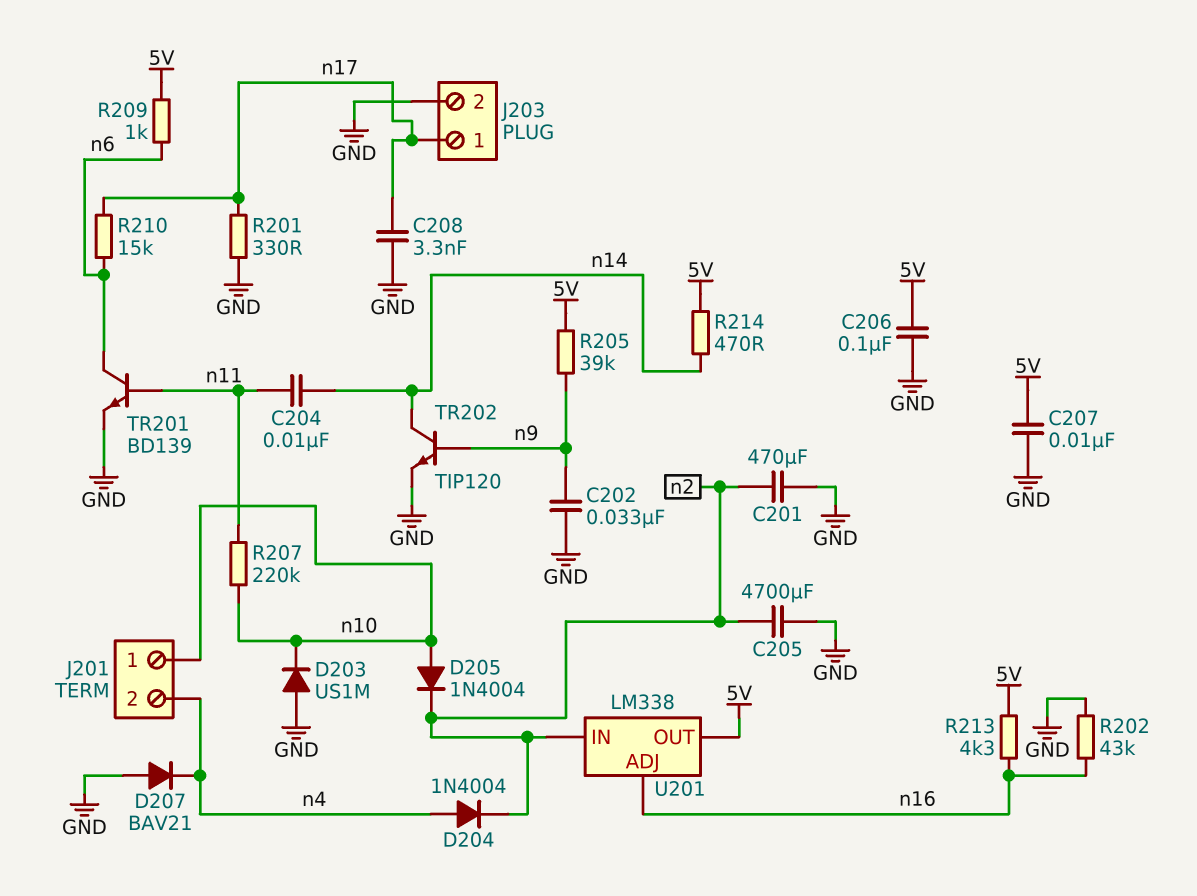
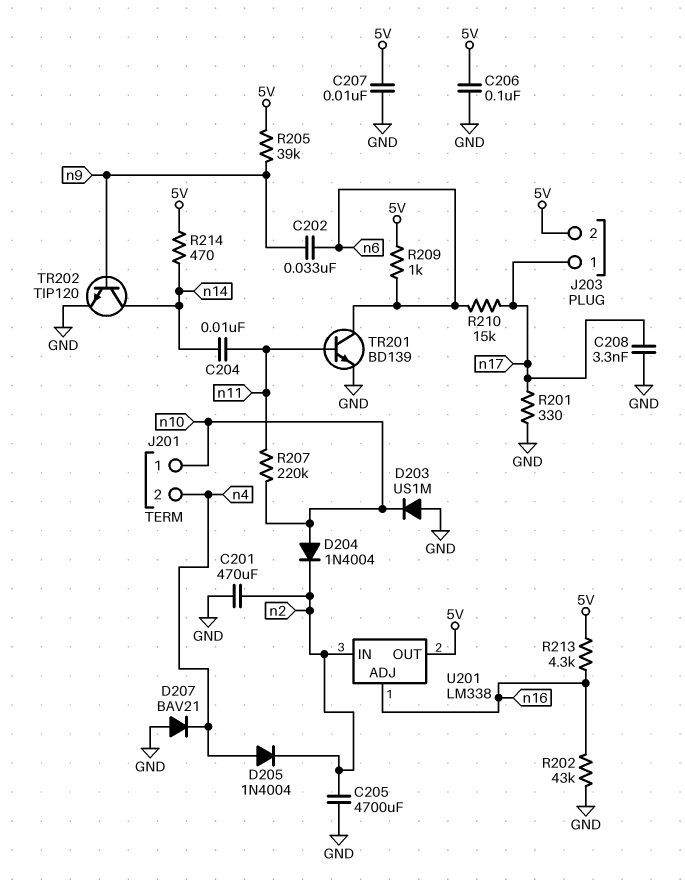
C202: 33nF (GND, n9) -> 33nF (n6, n9)
D204: diode 1N4004 (A n4, K n2) -> diode 1N4004 (A n10, K n2)
D205: diode 1N4004 (A n10, K n2) -> diode 1N4004 (A n4, K n2)
J203 pin 2: GND -> 5V

